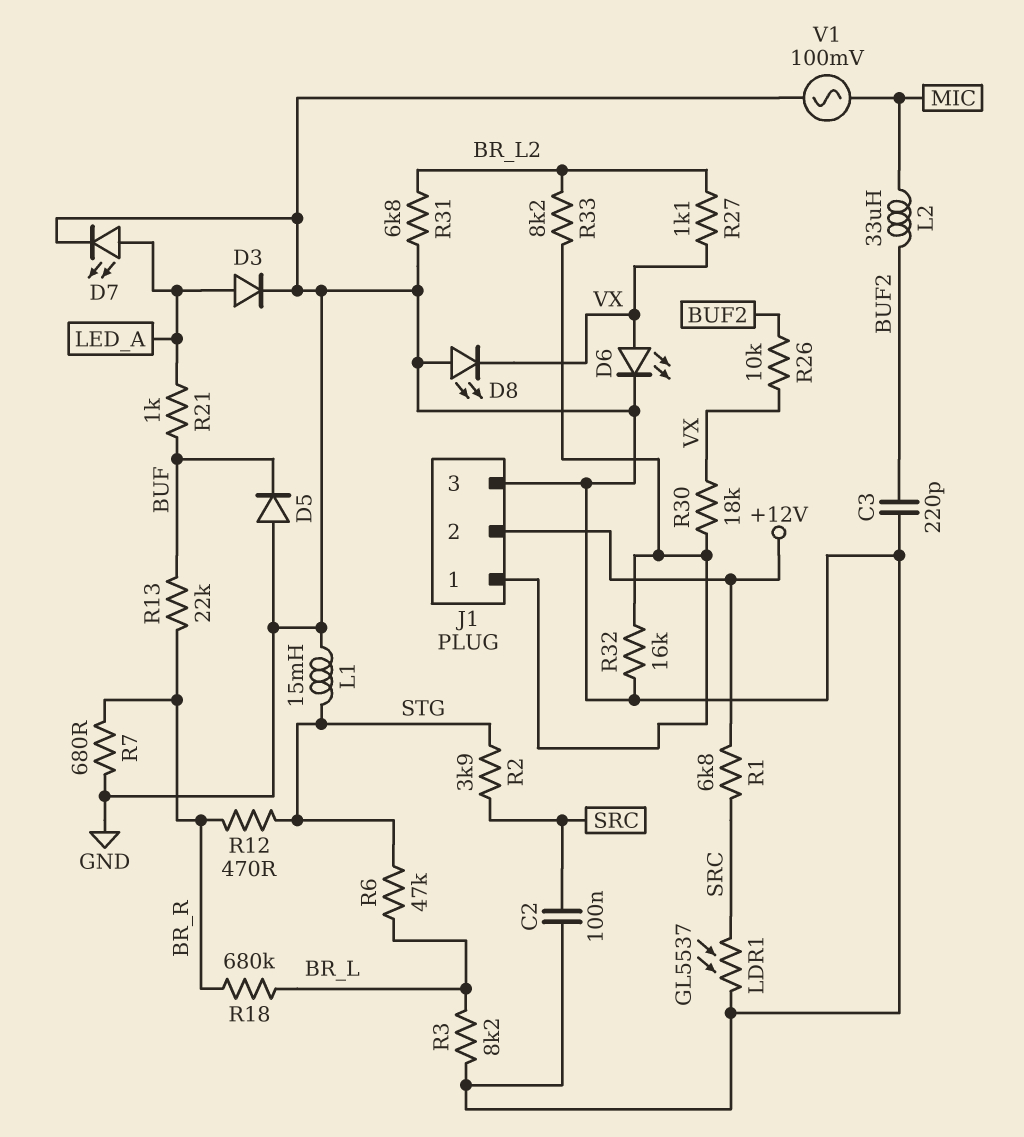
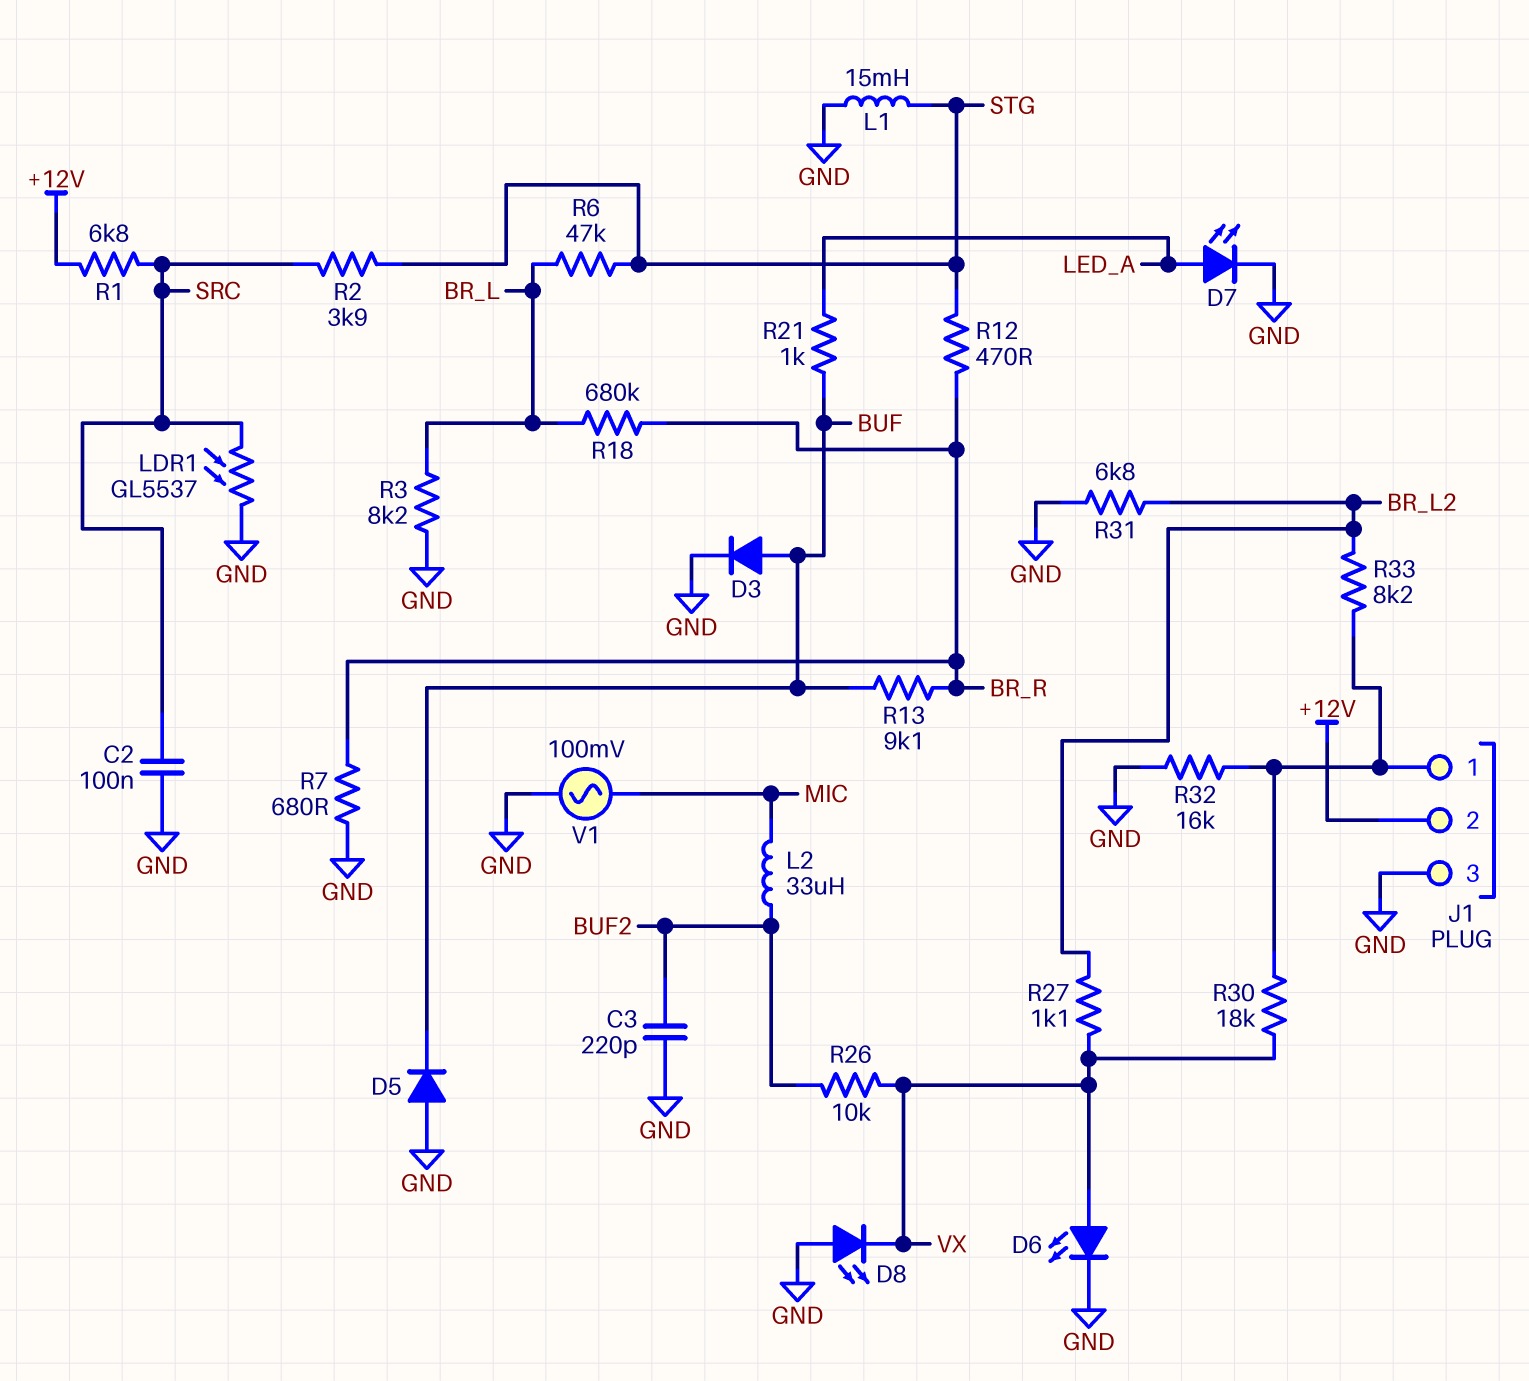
D3: diode (A LED_A, K GND) -> diode (A BUF, K GND)
R13: 22k (BR_R, BUF) -> 9.1k (BR_R, BUF)

